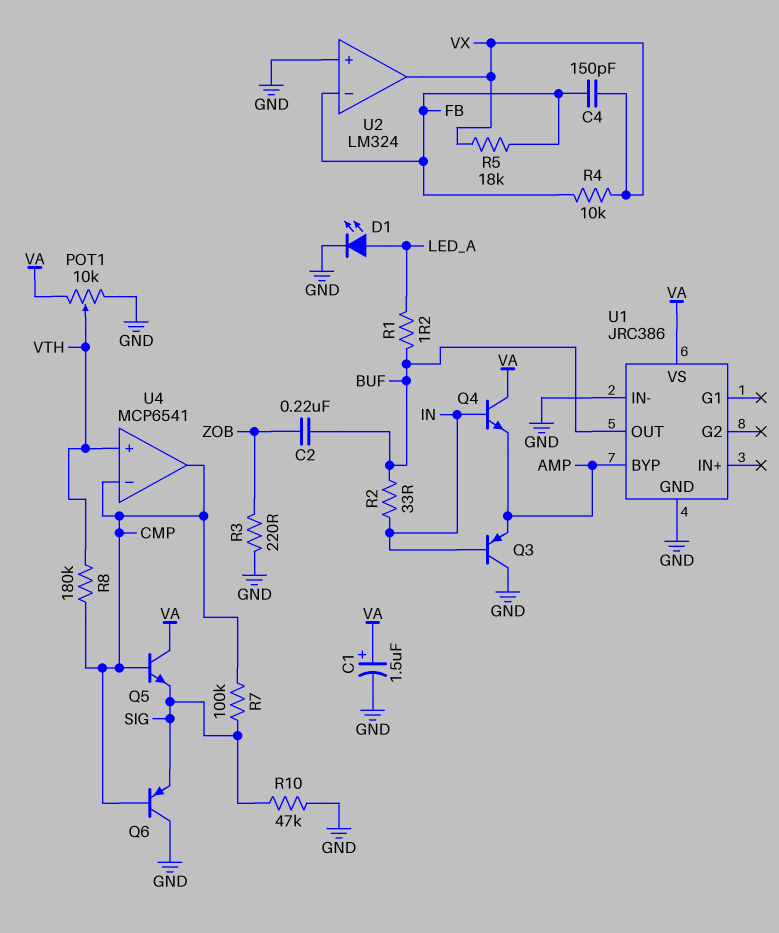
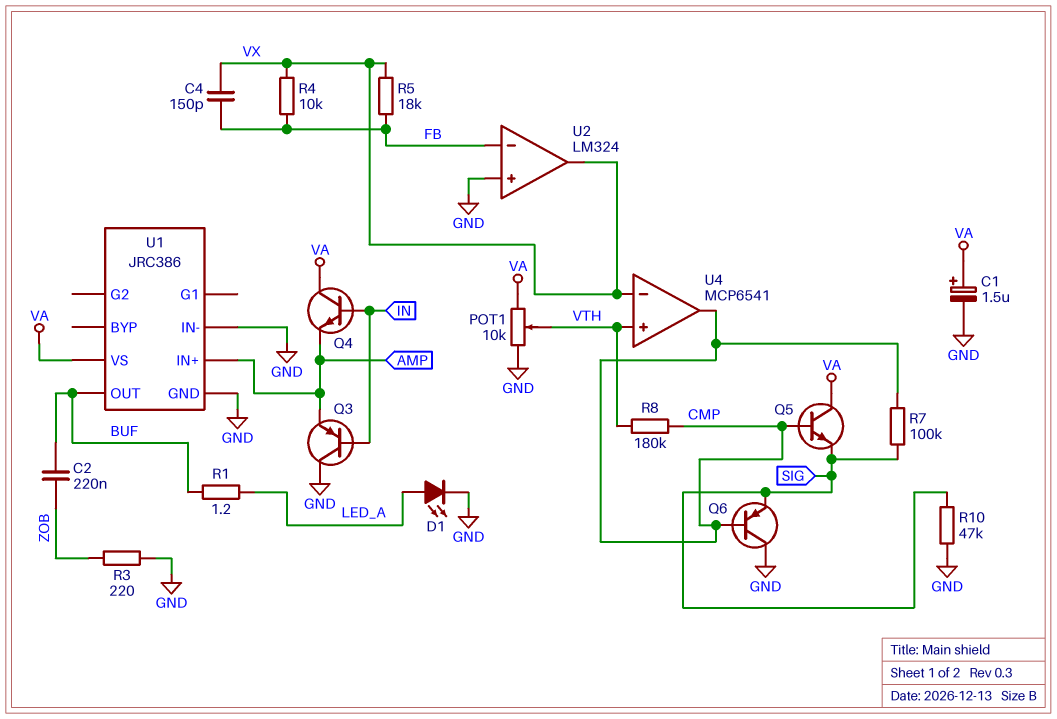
R2: 33 (BUF, IN) -> none
U1 pin BYP: AMP -> none
U1 pin IN+: none -> AMP
U4 pin in-: CMP -> VX

